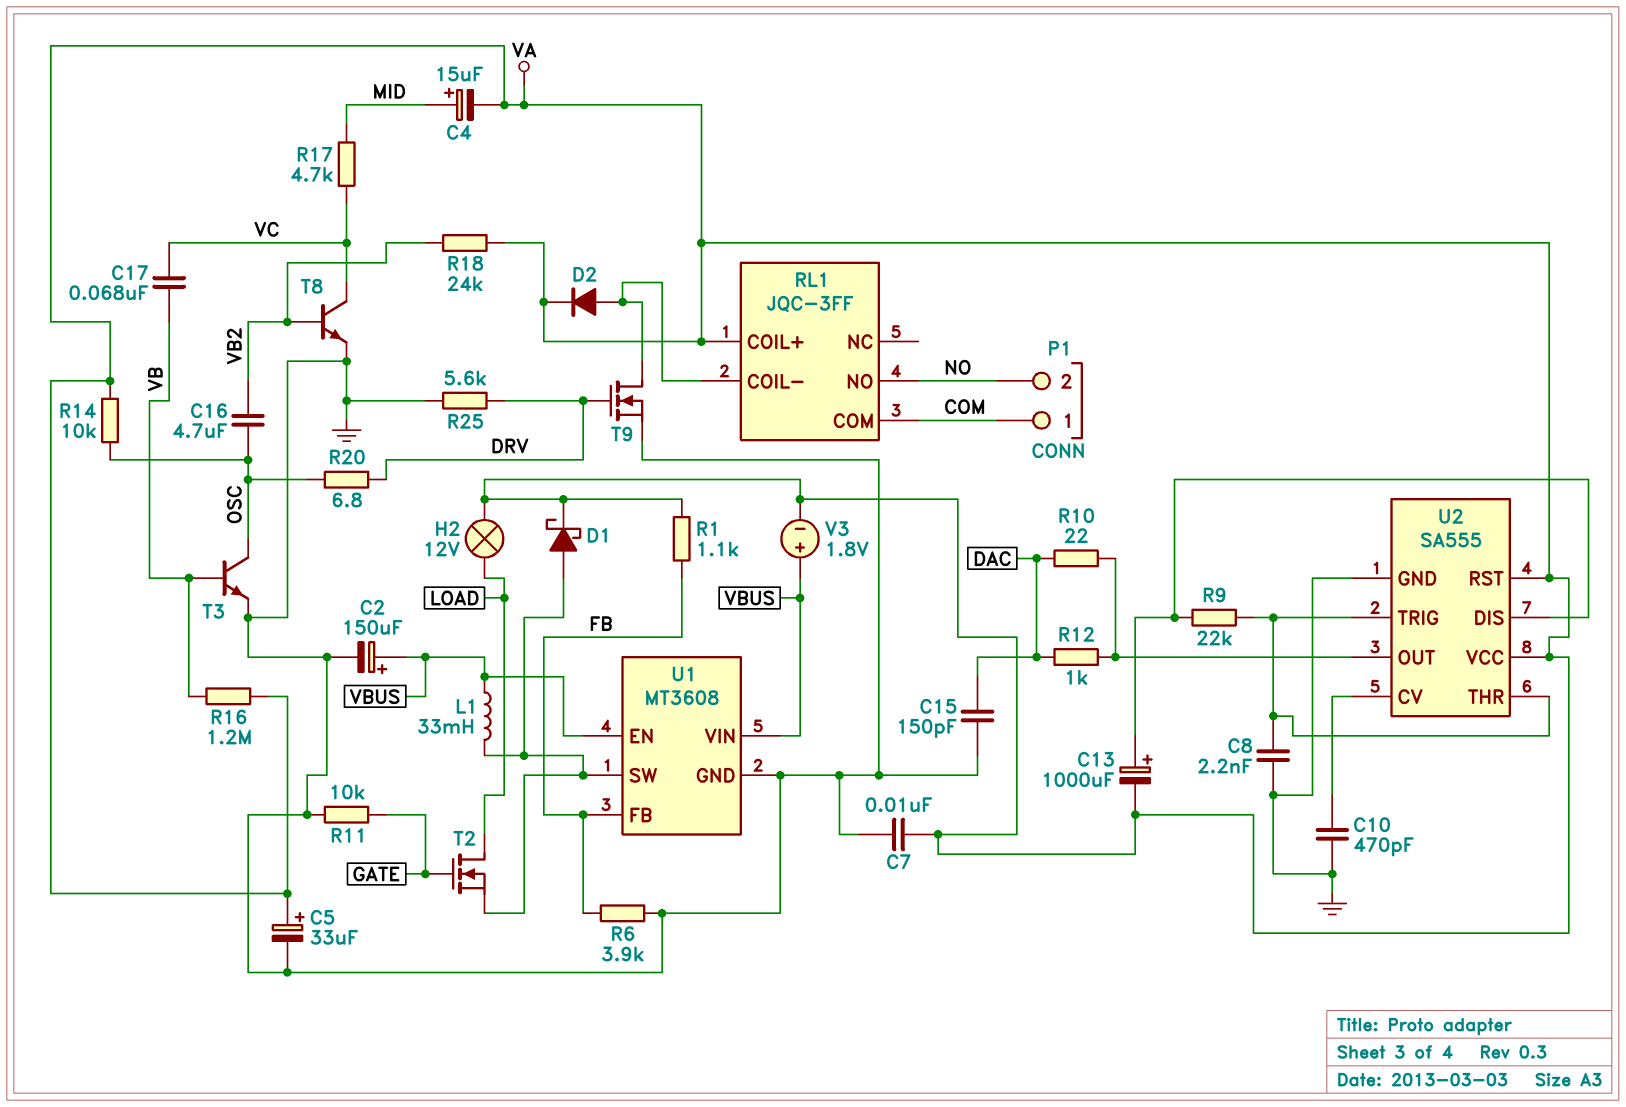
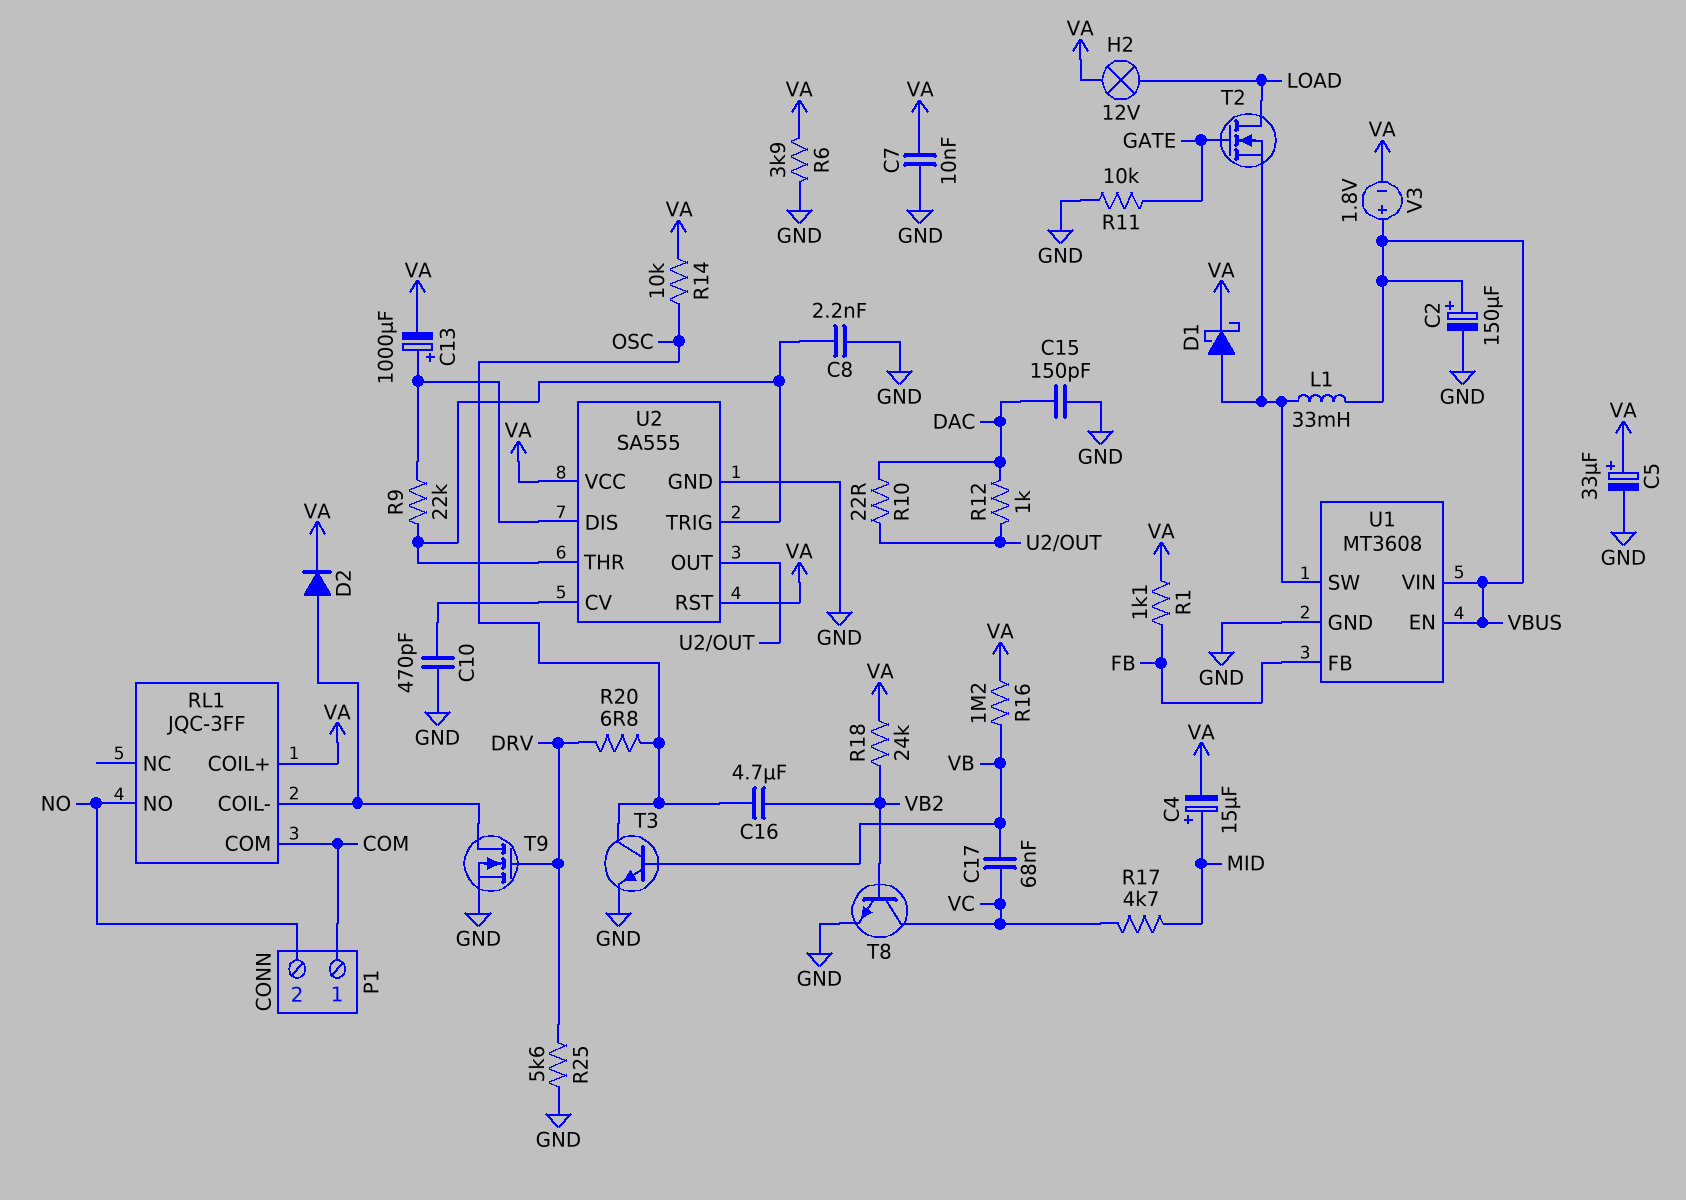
R6: 3.9k (FB, GND) -> 3.9k (GND, VA)

